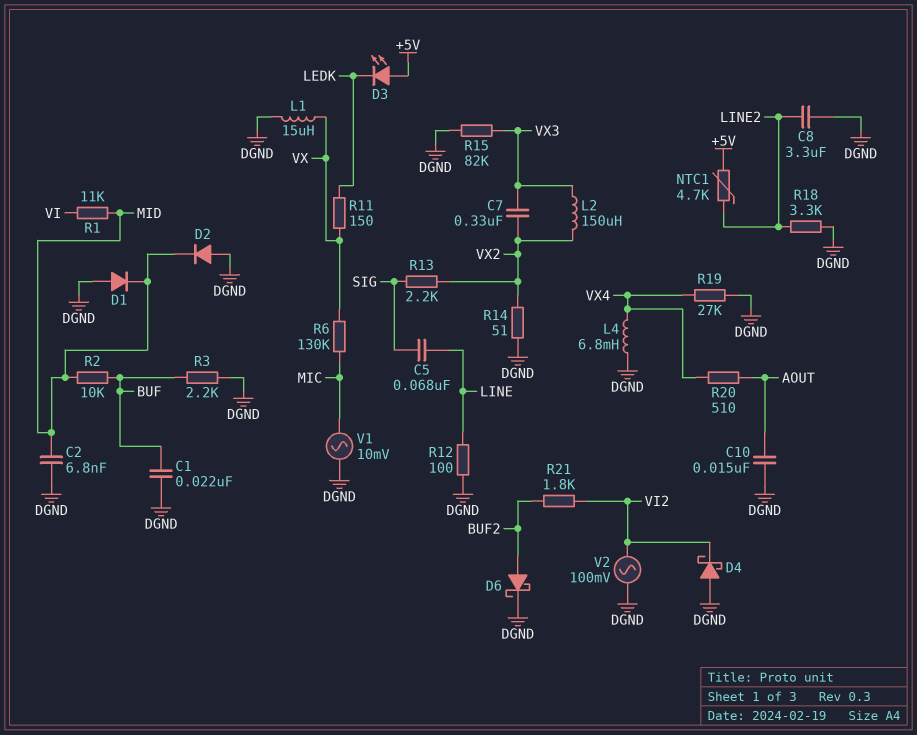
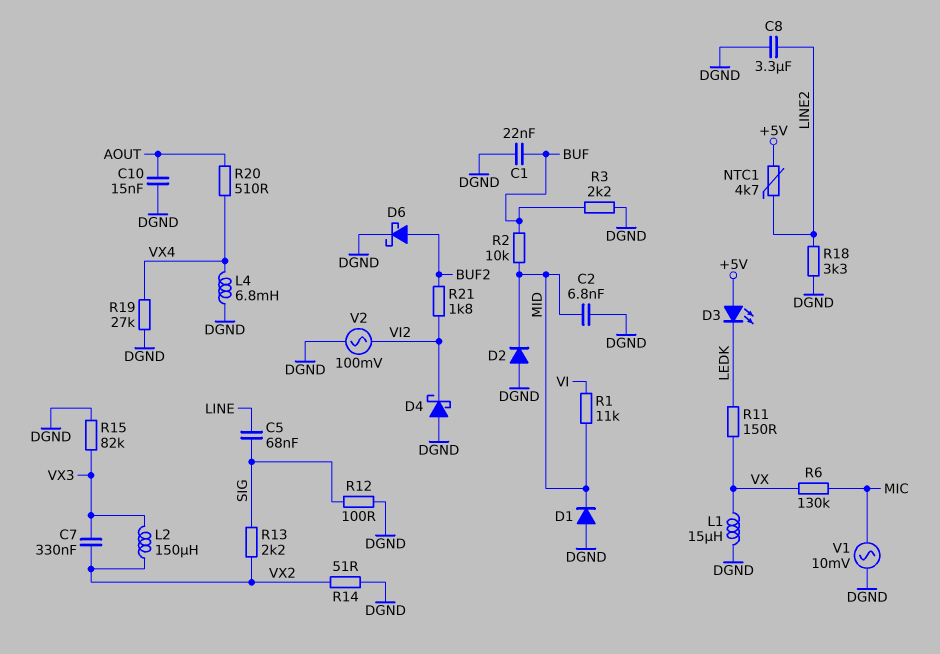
R12: 100 (DGND, LINE) -> 100 (DGND, SIG)

